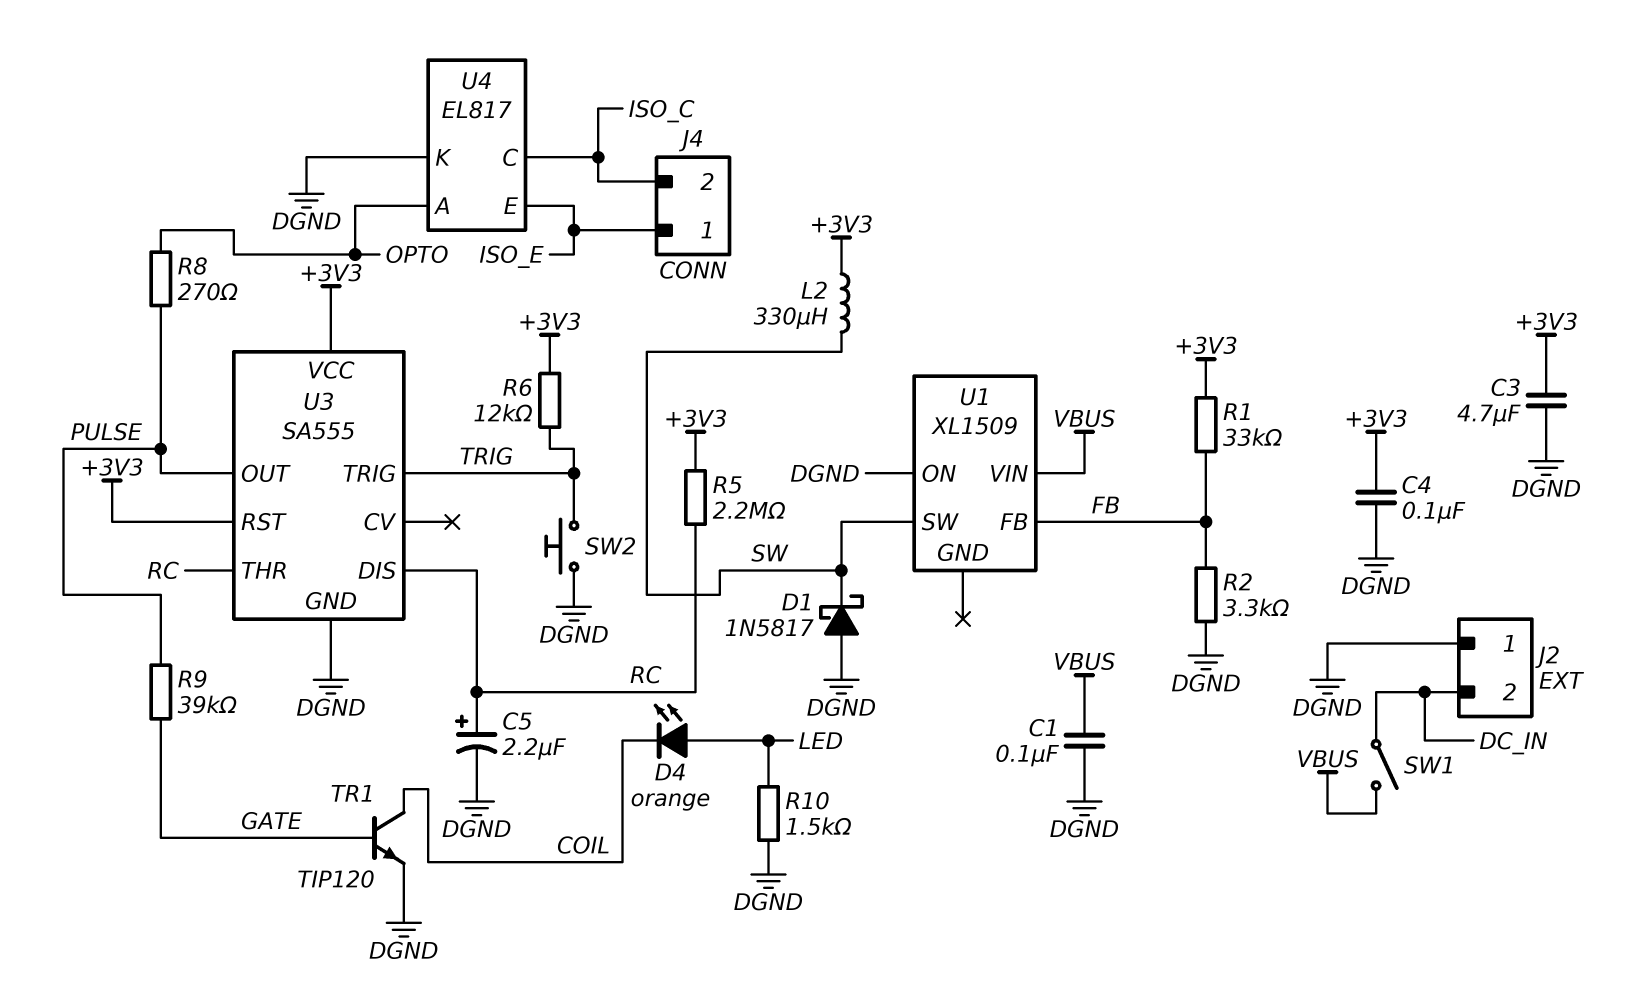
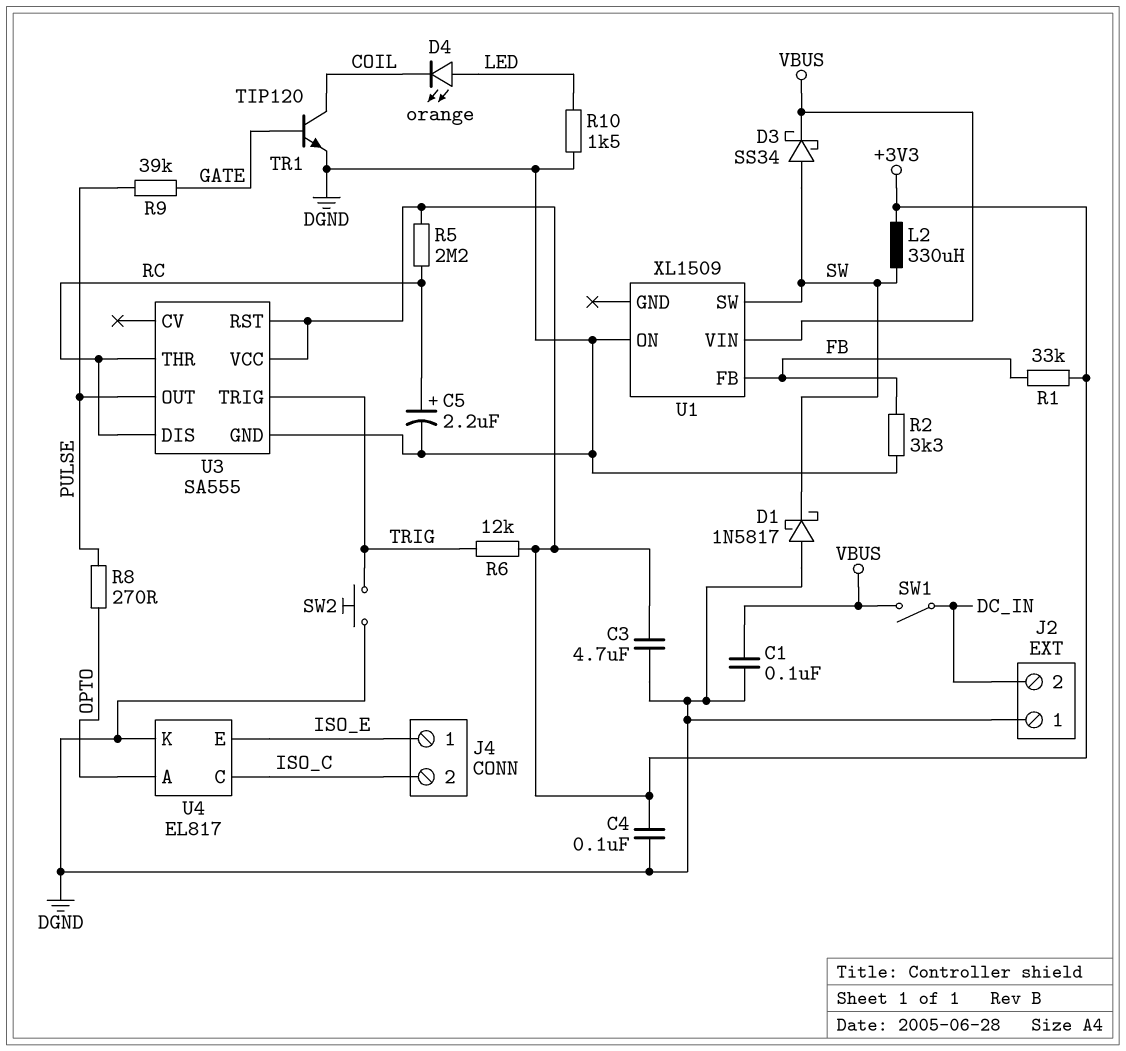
D3: none -> schottky SS34 (A SW, K VBUS)

